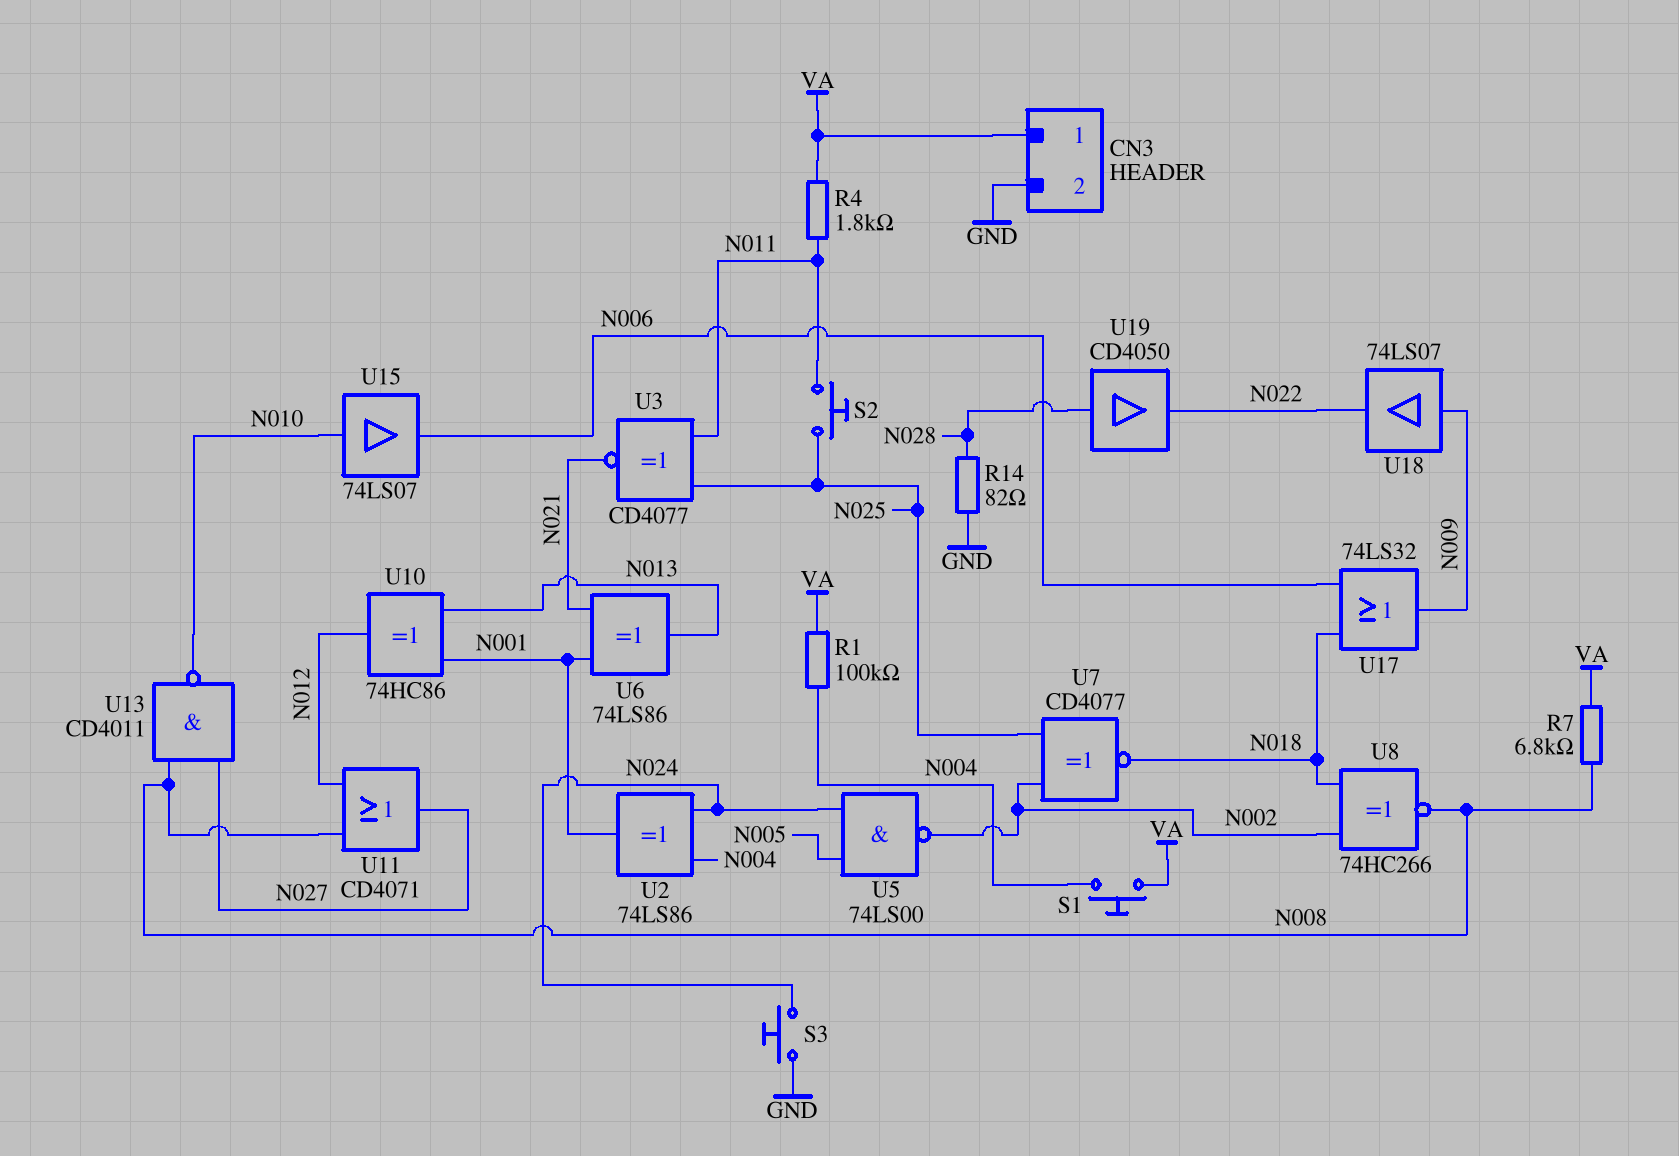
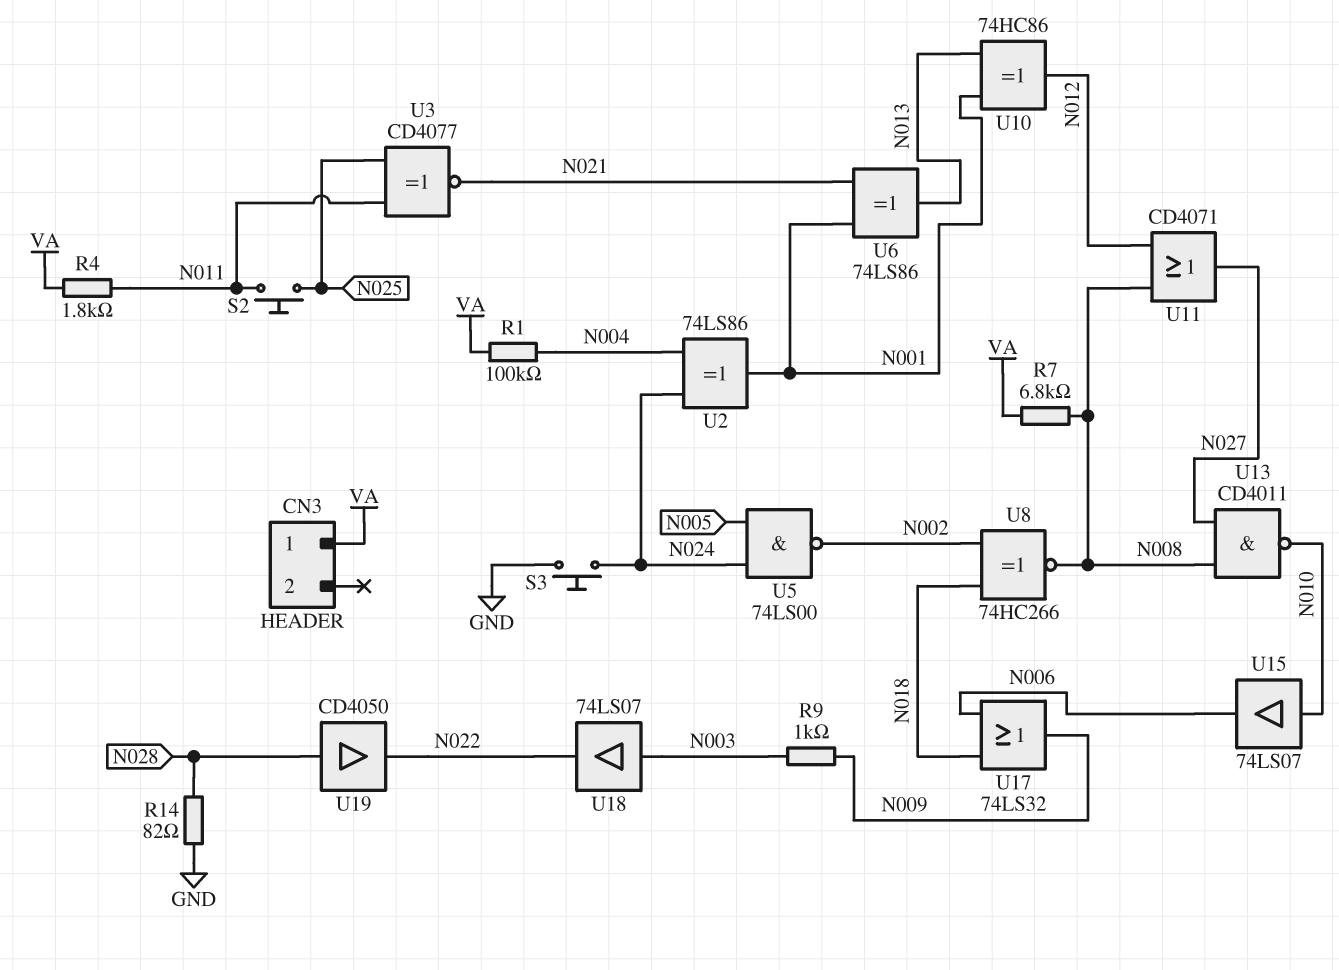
CN3 pin 2: GND -> none
R9: none -> 1k (N003, N009)
S1: button (N004, VA) -> none
U7: XNOR CD4077 (in N002, in N025, out N018) -> none
U18: buffer 74LS07 (in N009, out N022) -> buffer 74LS07 (in N003, out N022)

